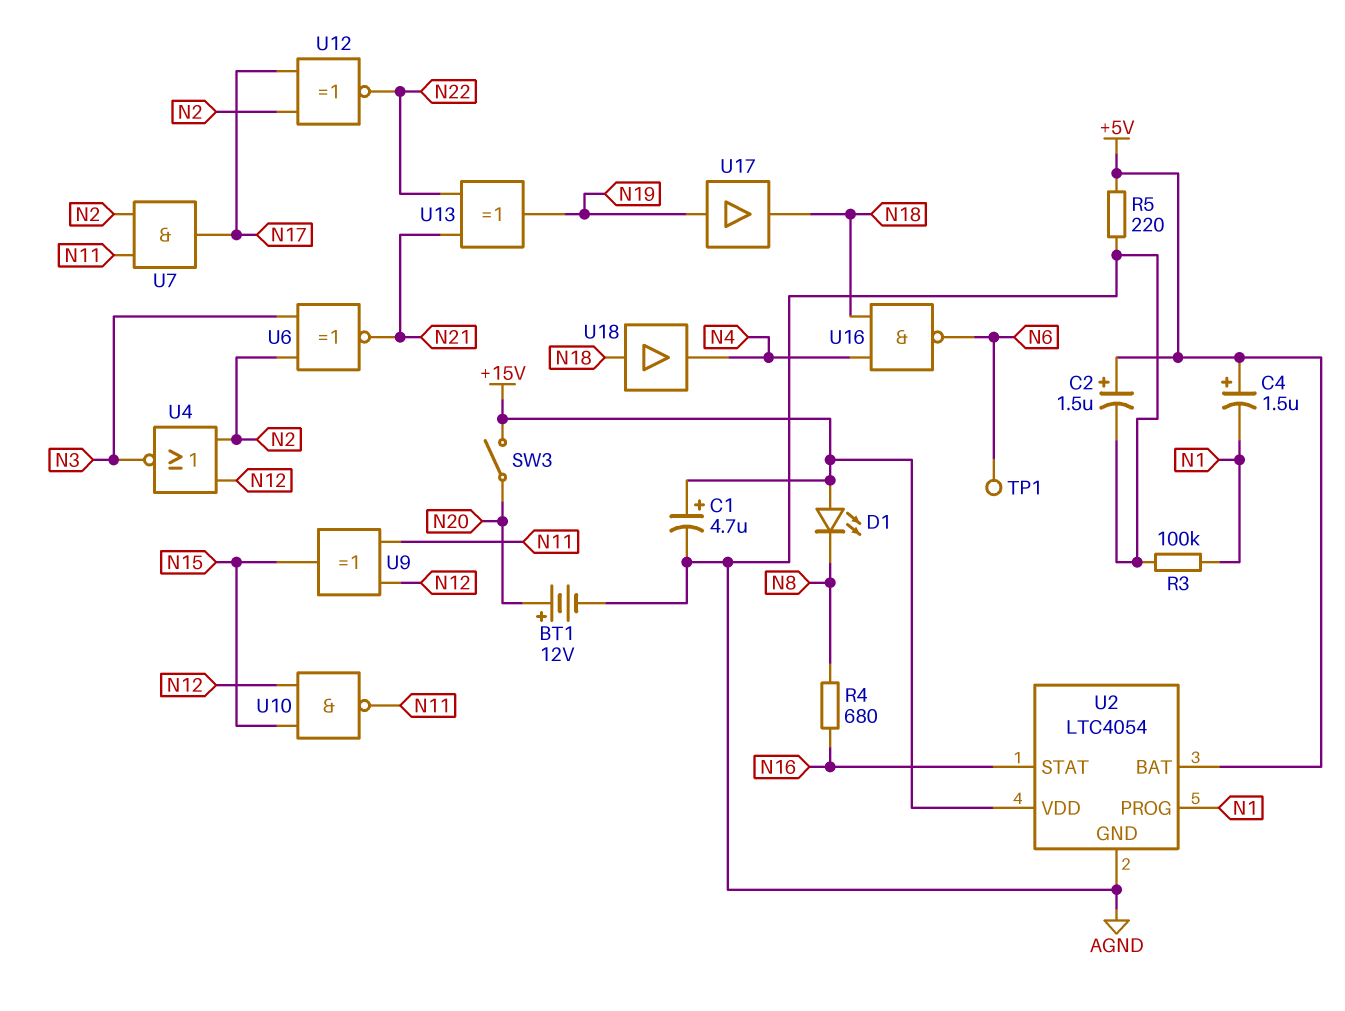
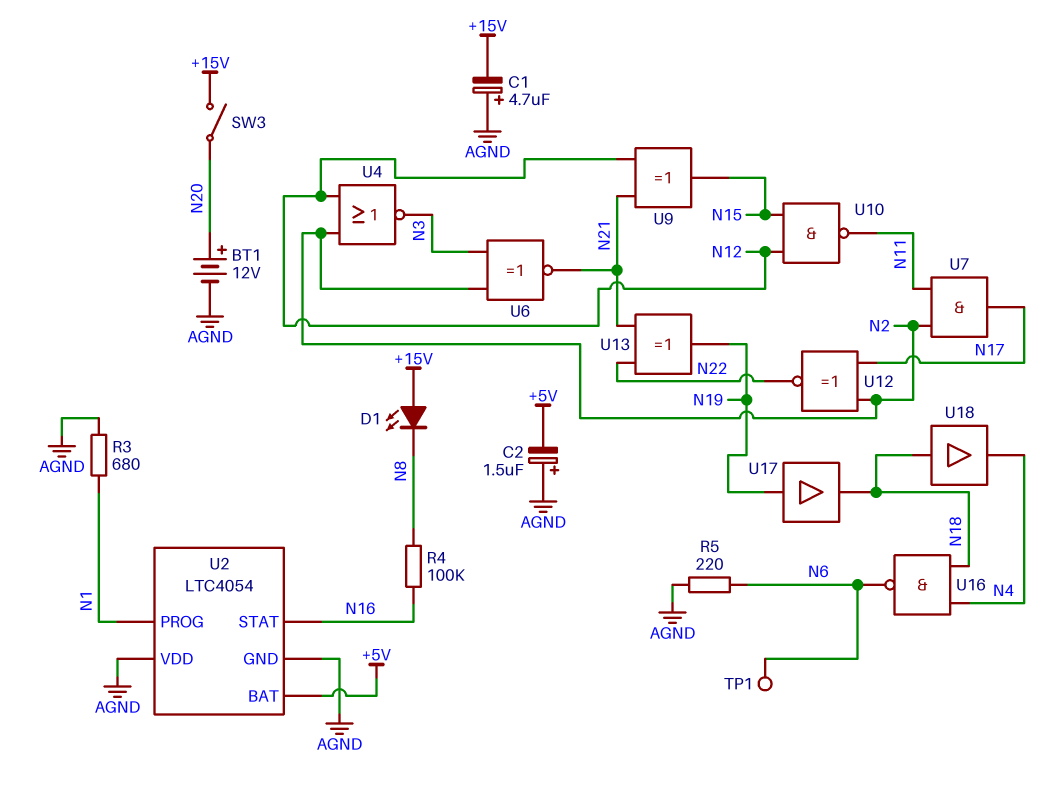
C1: 4.7uF (plus +15V, minus AGND) -> 4.7uF (plus AGND, minus +15V)
C2: 1.5uF (plus +5V, minus AGND) -> 1.5uF (plus AGND, minus +5V)
C4: 1.5uF (plus +5V, minus N1) -> none
R3: 100k (AGND, N1) -> 680 (AGND, N1)
R4: 680 (N8, N16) -> 100k (N8, N16)
R5: 220 (+5V, AGND) -> 220 (AGND, N6)
U2 pin VDD: +15V -> AGND
U9: XOR (in N11, in N12, out N15) -> XOR (in N12, in N21, out N15)

